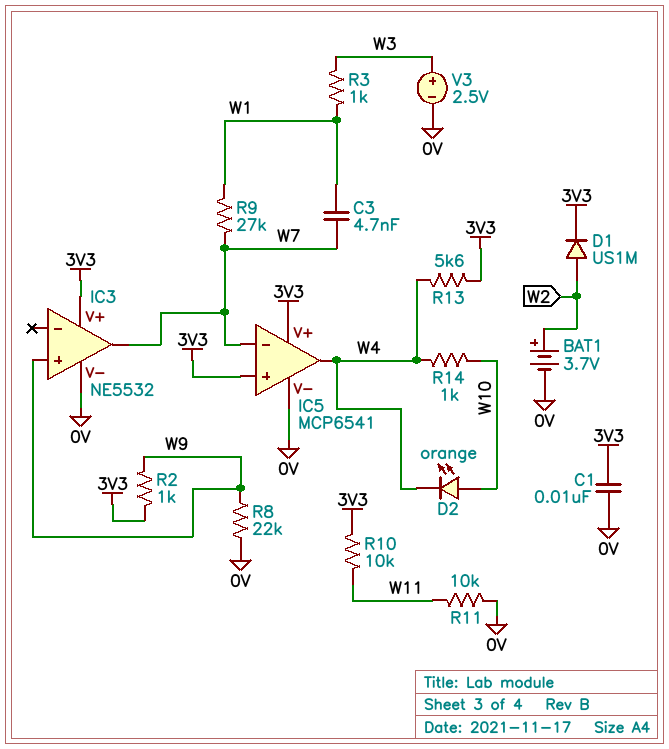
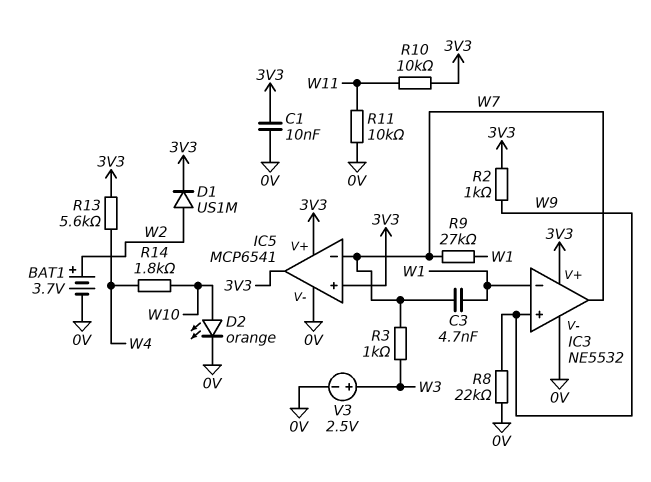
D2: LED orange (A W10, K W4) -> LED orange (A W10, K 0V)
IC3 pin in-: none -> W1
IC5 pin out: W4 -> 3V3
R3: 1k (W1, W3) -> 1k (W3, W7)
R14: 1k (W4, W10) -> 1.8k (W4, W10)

